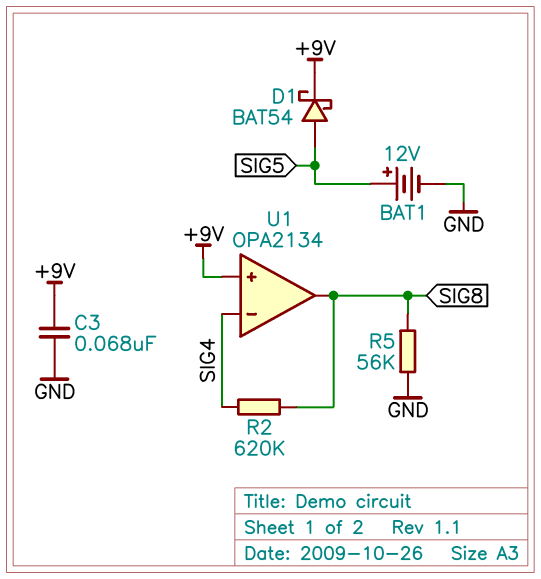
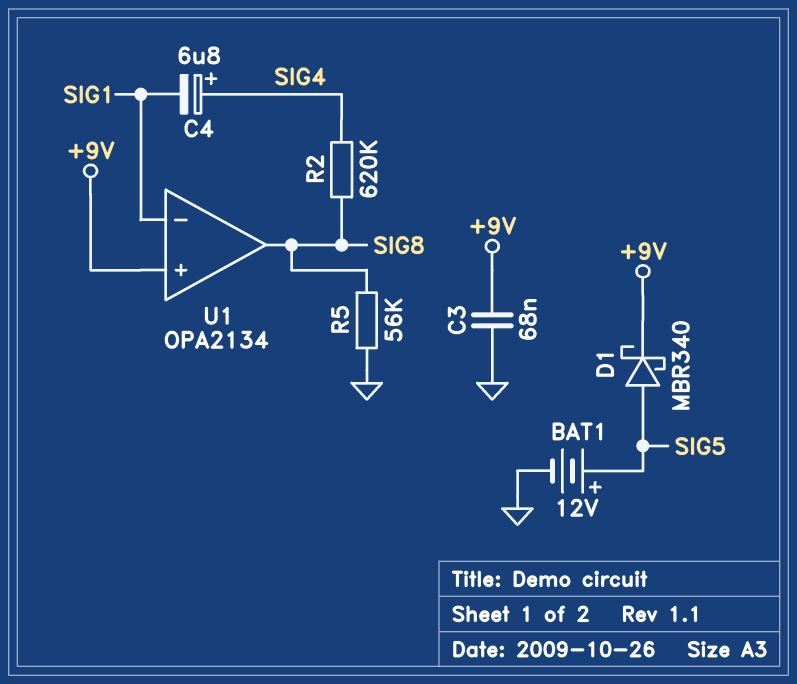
C4: none -> 6.8uF (plus SIG4, minus SIG1)
D1: schottky BAT54 (A SIG5, K +9V) -> schottky MBR340 (A SIG5, K +9V)
U1 pin in-: SIG4 -> SIG1

